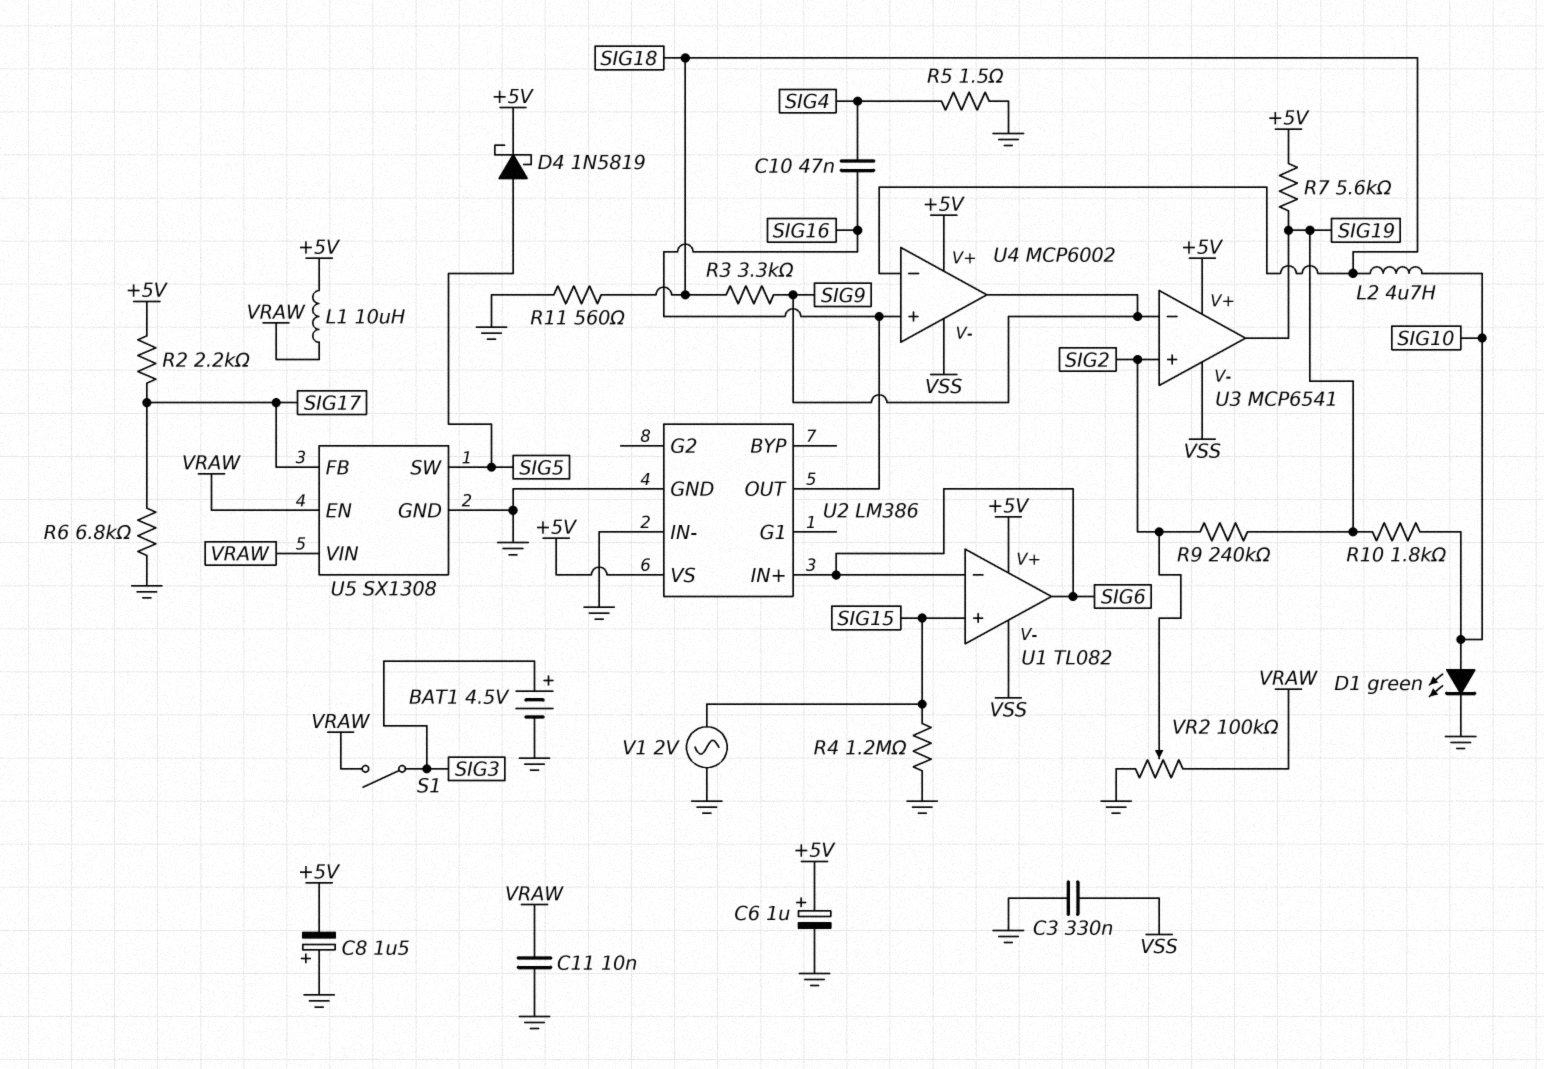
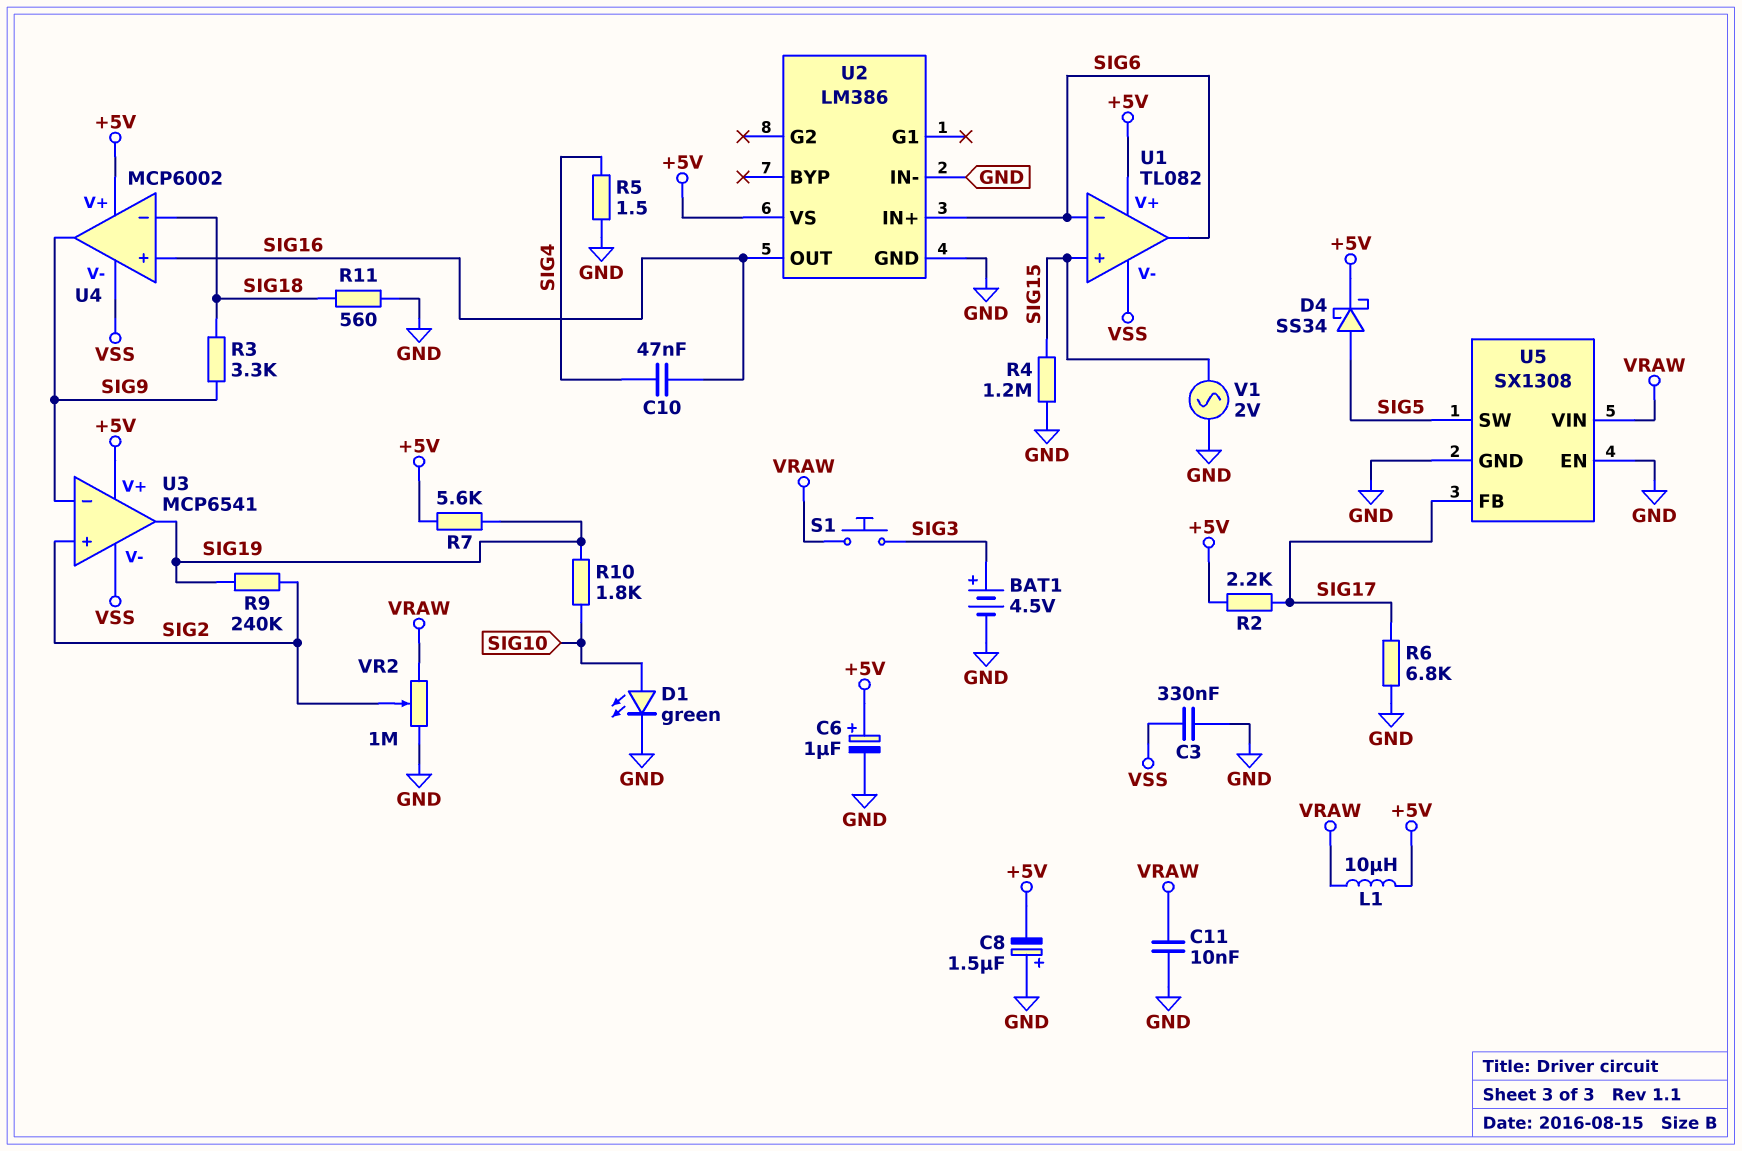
D4: schottky 1N5819 (A SIG5, K +5V) -> schottky SS34 (A SIG5, K +5V)
L2: 4.7uH (SIG10, SIG18) -> none
S1: switch (SIG3, VRAW) -> button (SIG3, VRAW)
U5 pin EN: VRAW -> GND
VR2: 100k (GND, VRAW, wiper SIG2) -> 1M (GND, VRAW, wiper SIG2)

